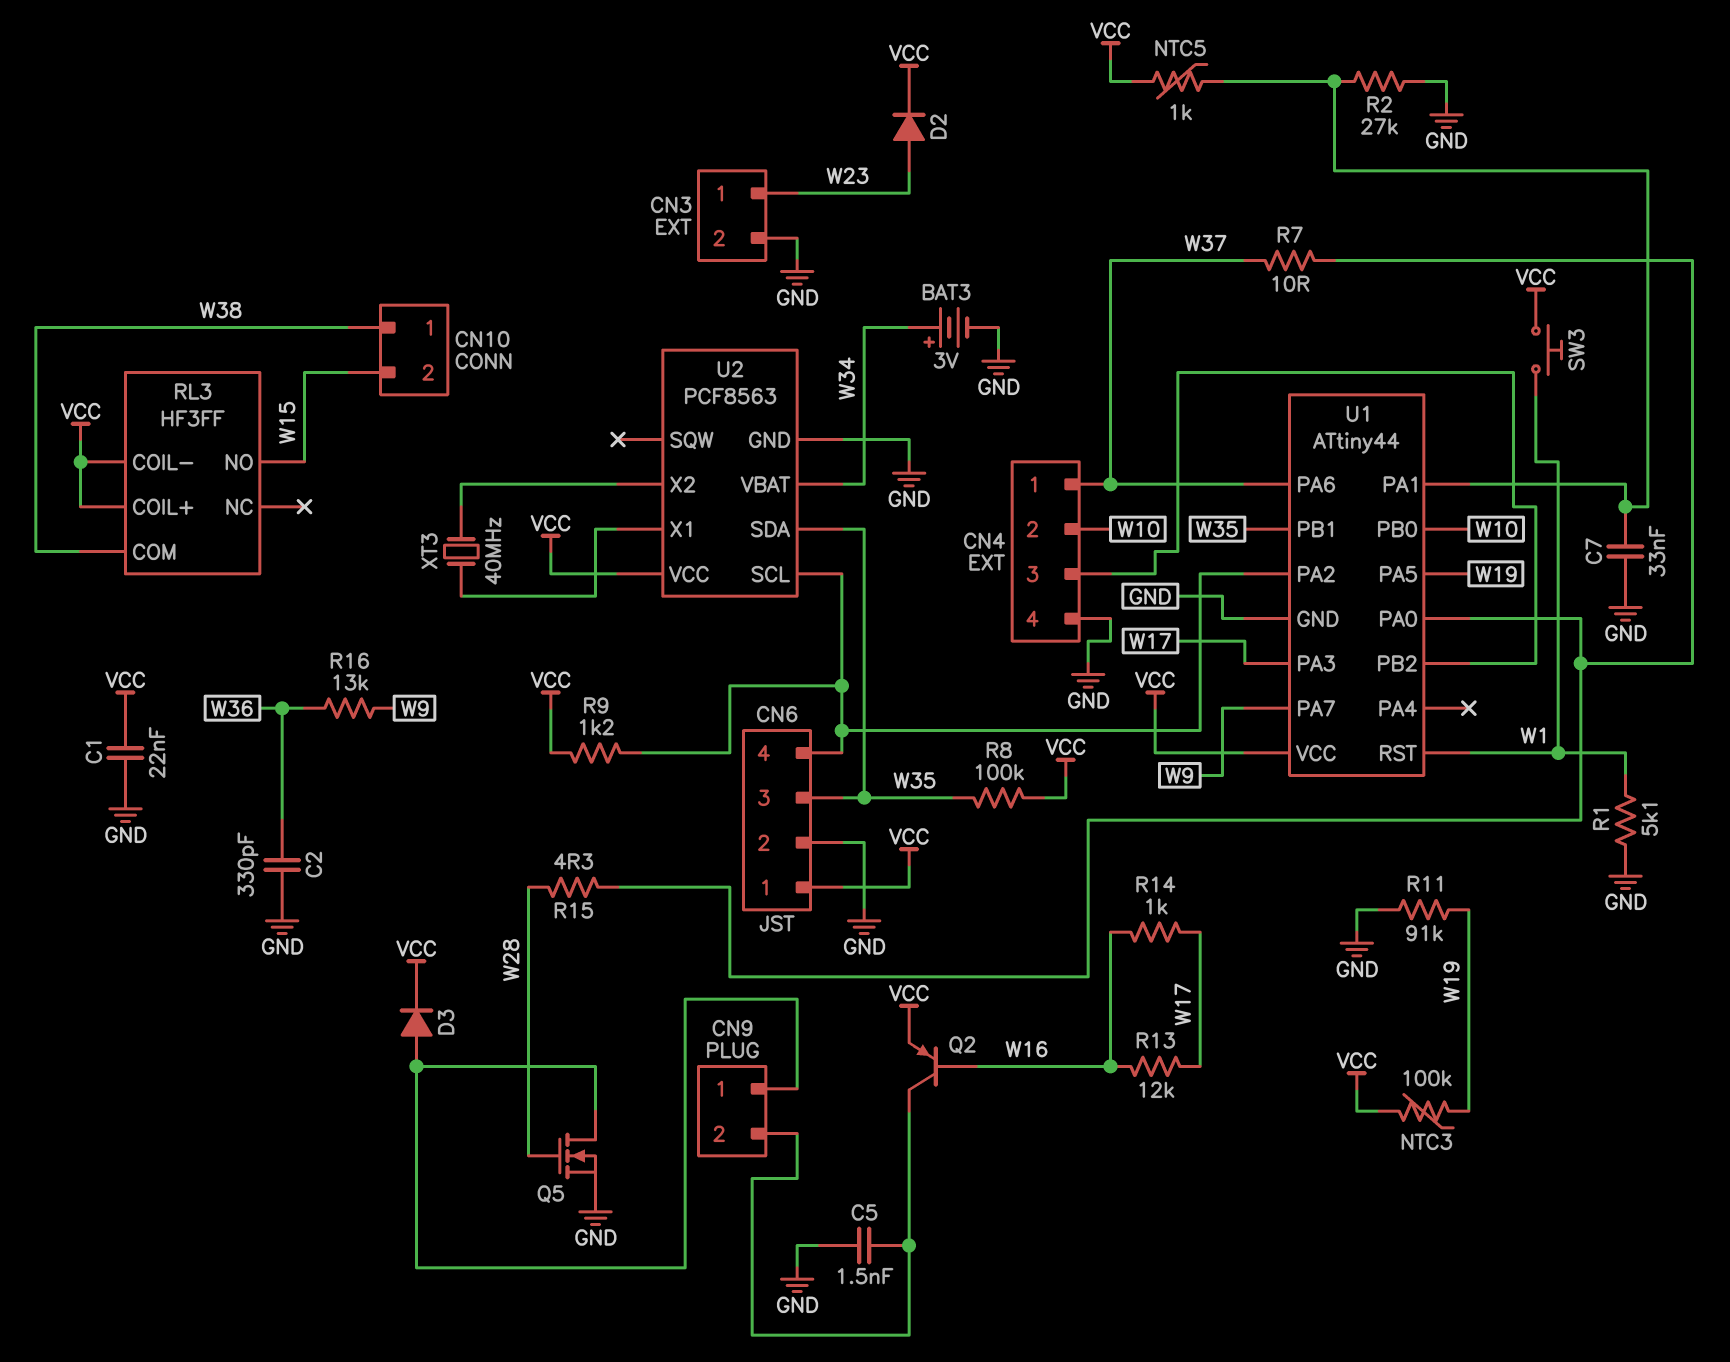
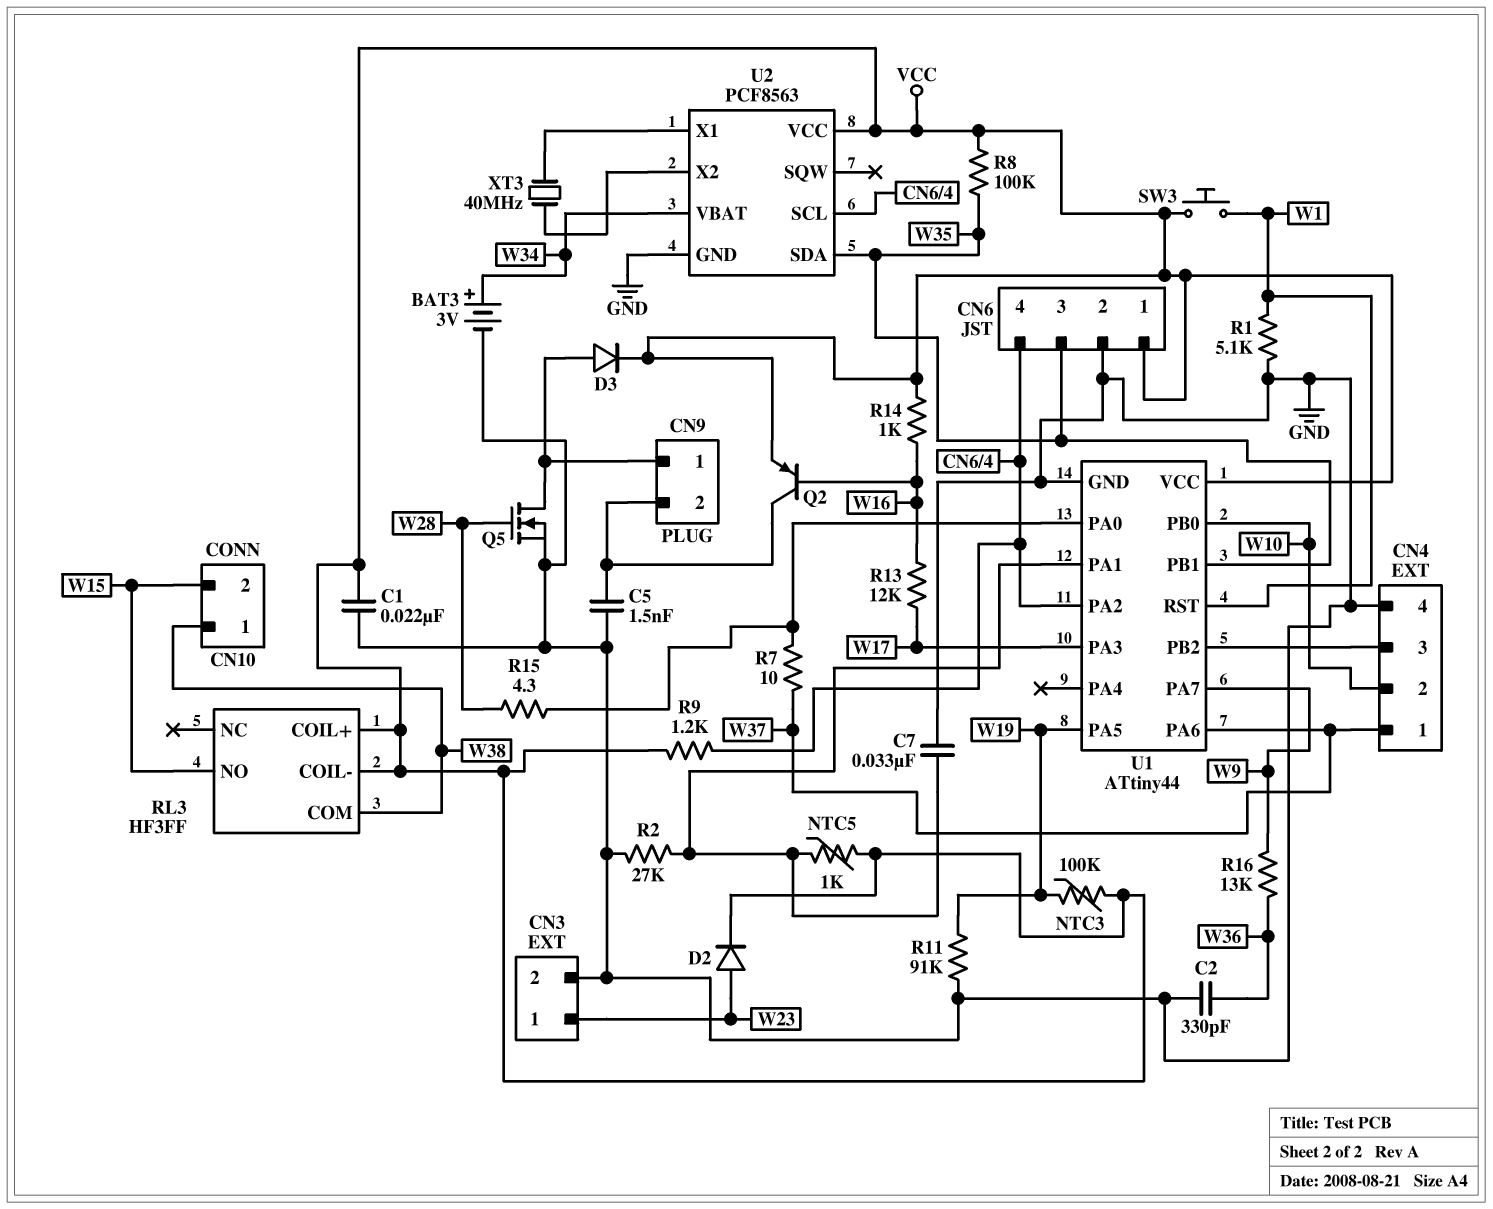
R14: 1k (W16, W17) -> 1k (VCC, W16)

